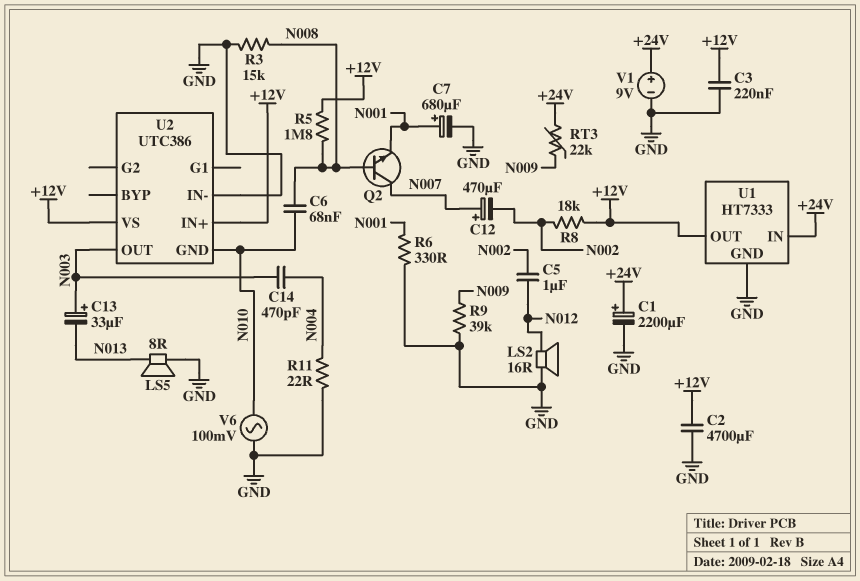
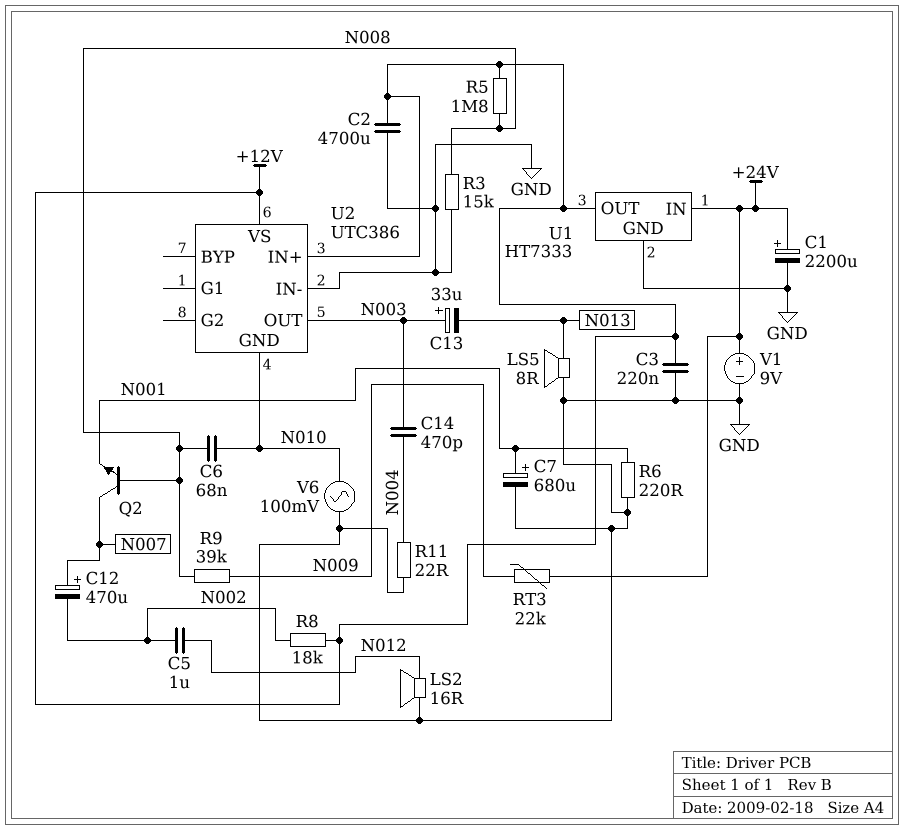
R6: 330 (GND, N001) -> 220 (GND, N001)
R9: 39k (GND, N009) -> 39k (N008, N009)

